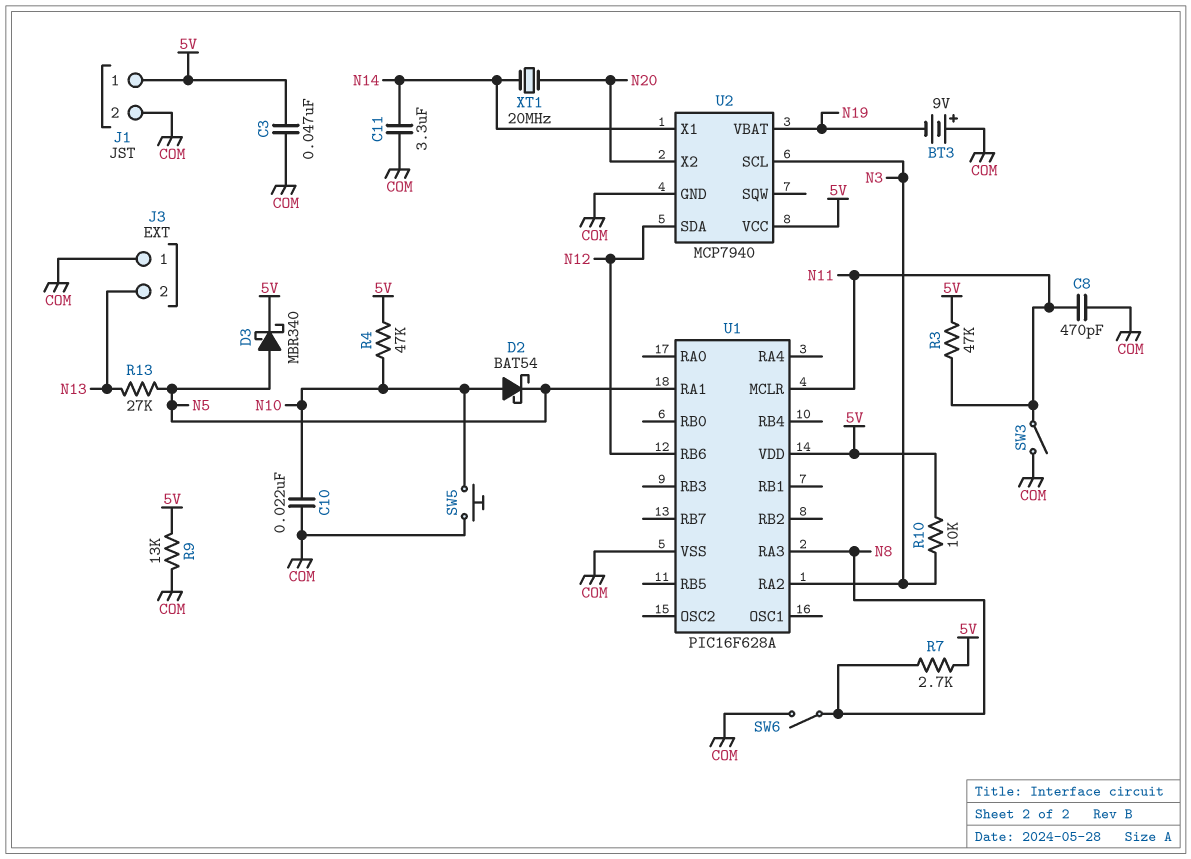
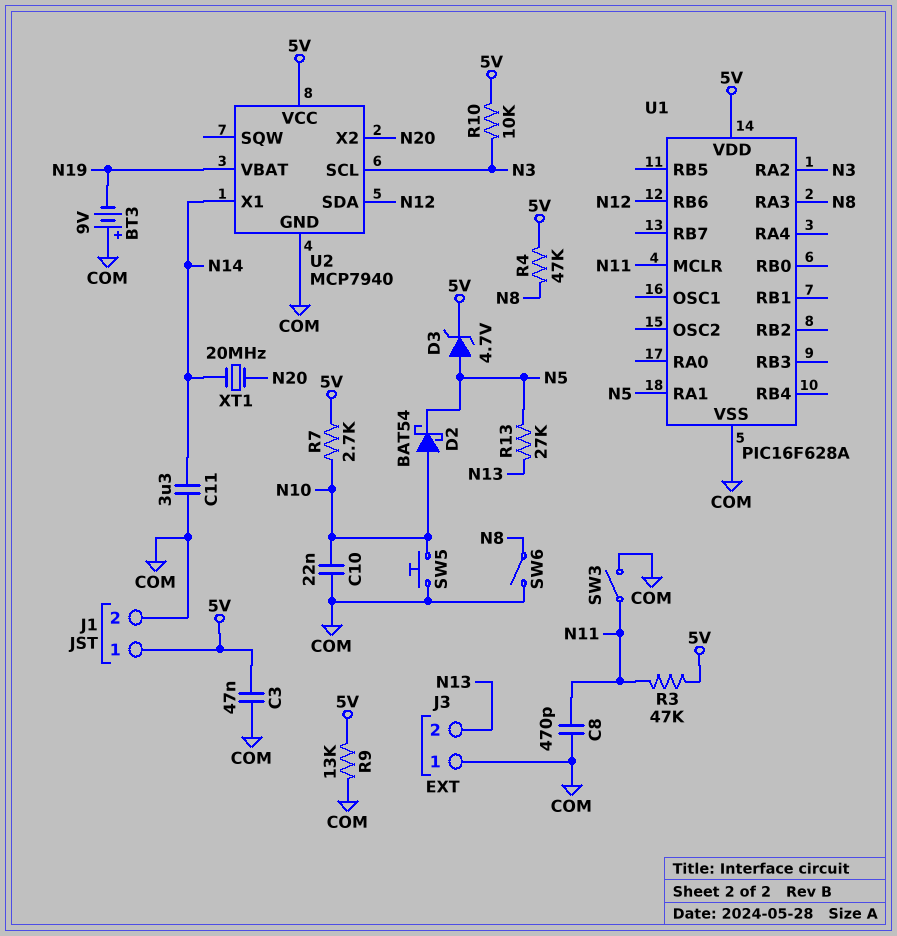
D3: schottky MBR340 (A N5, K 5V) -> zener 4.7V (A N5, K 5V)
R4: 47k (5V, N10) -> 47k (5V, N8)
R7: 2.7k (5V, N8) -> 2.7k (5V, N10)

